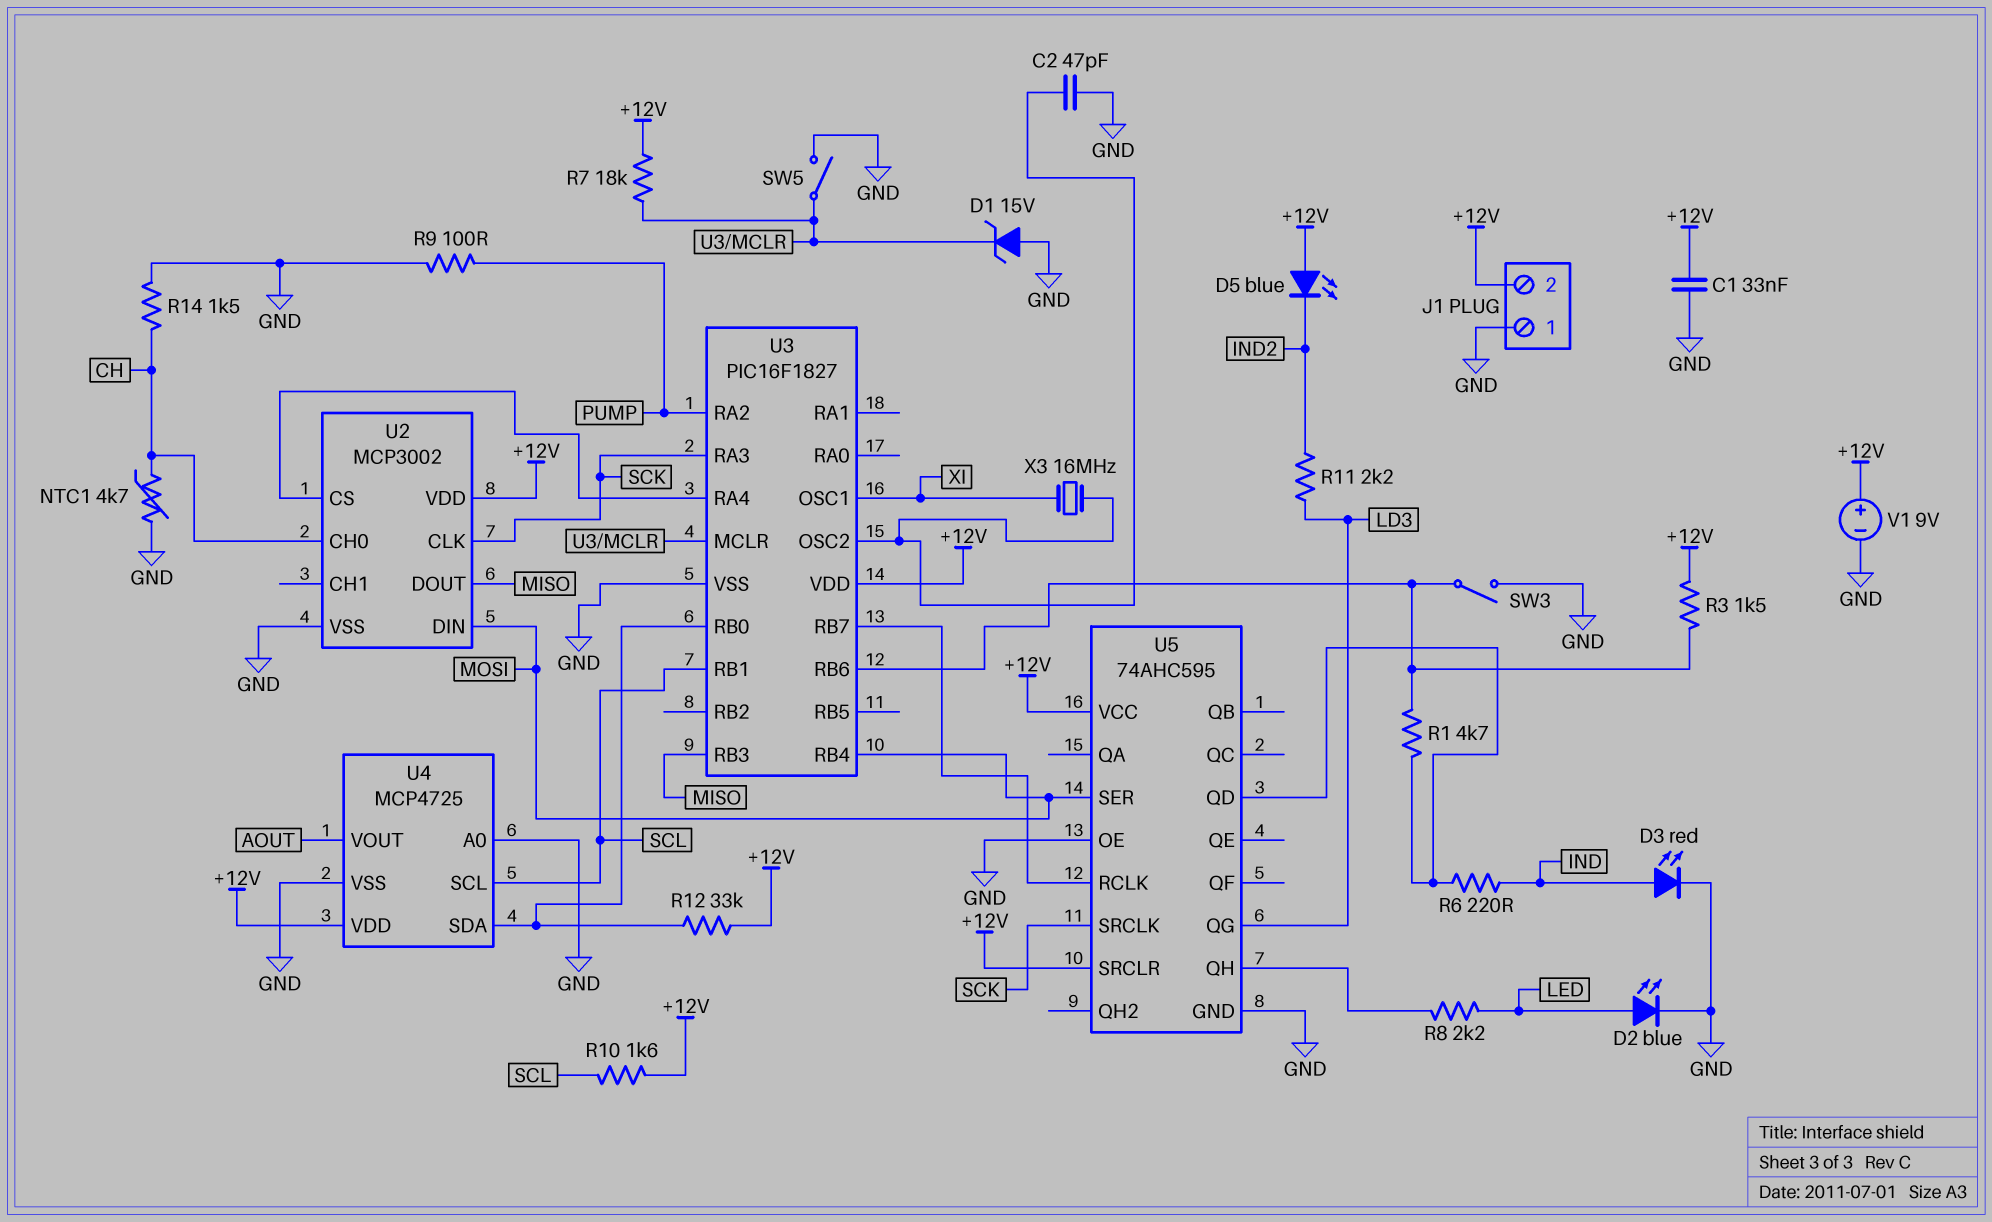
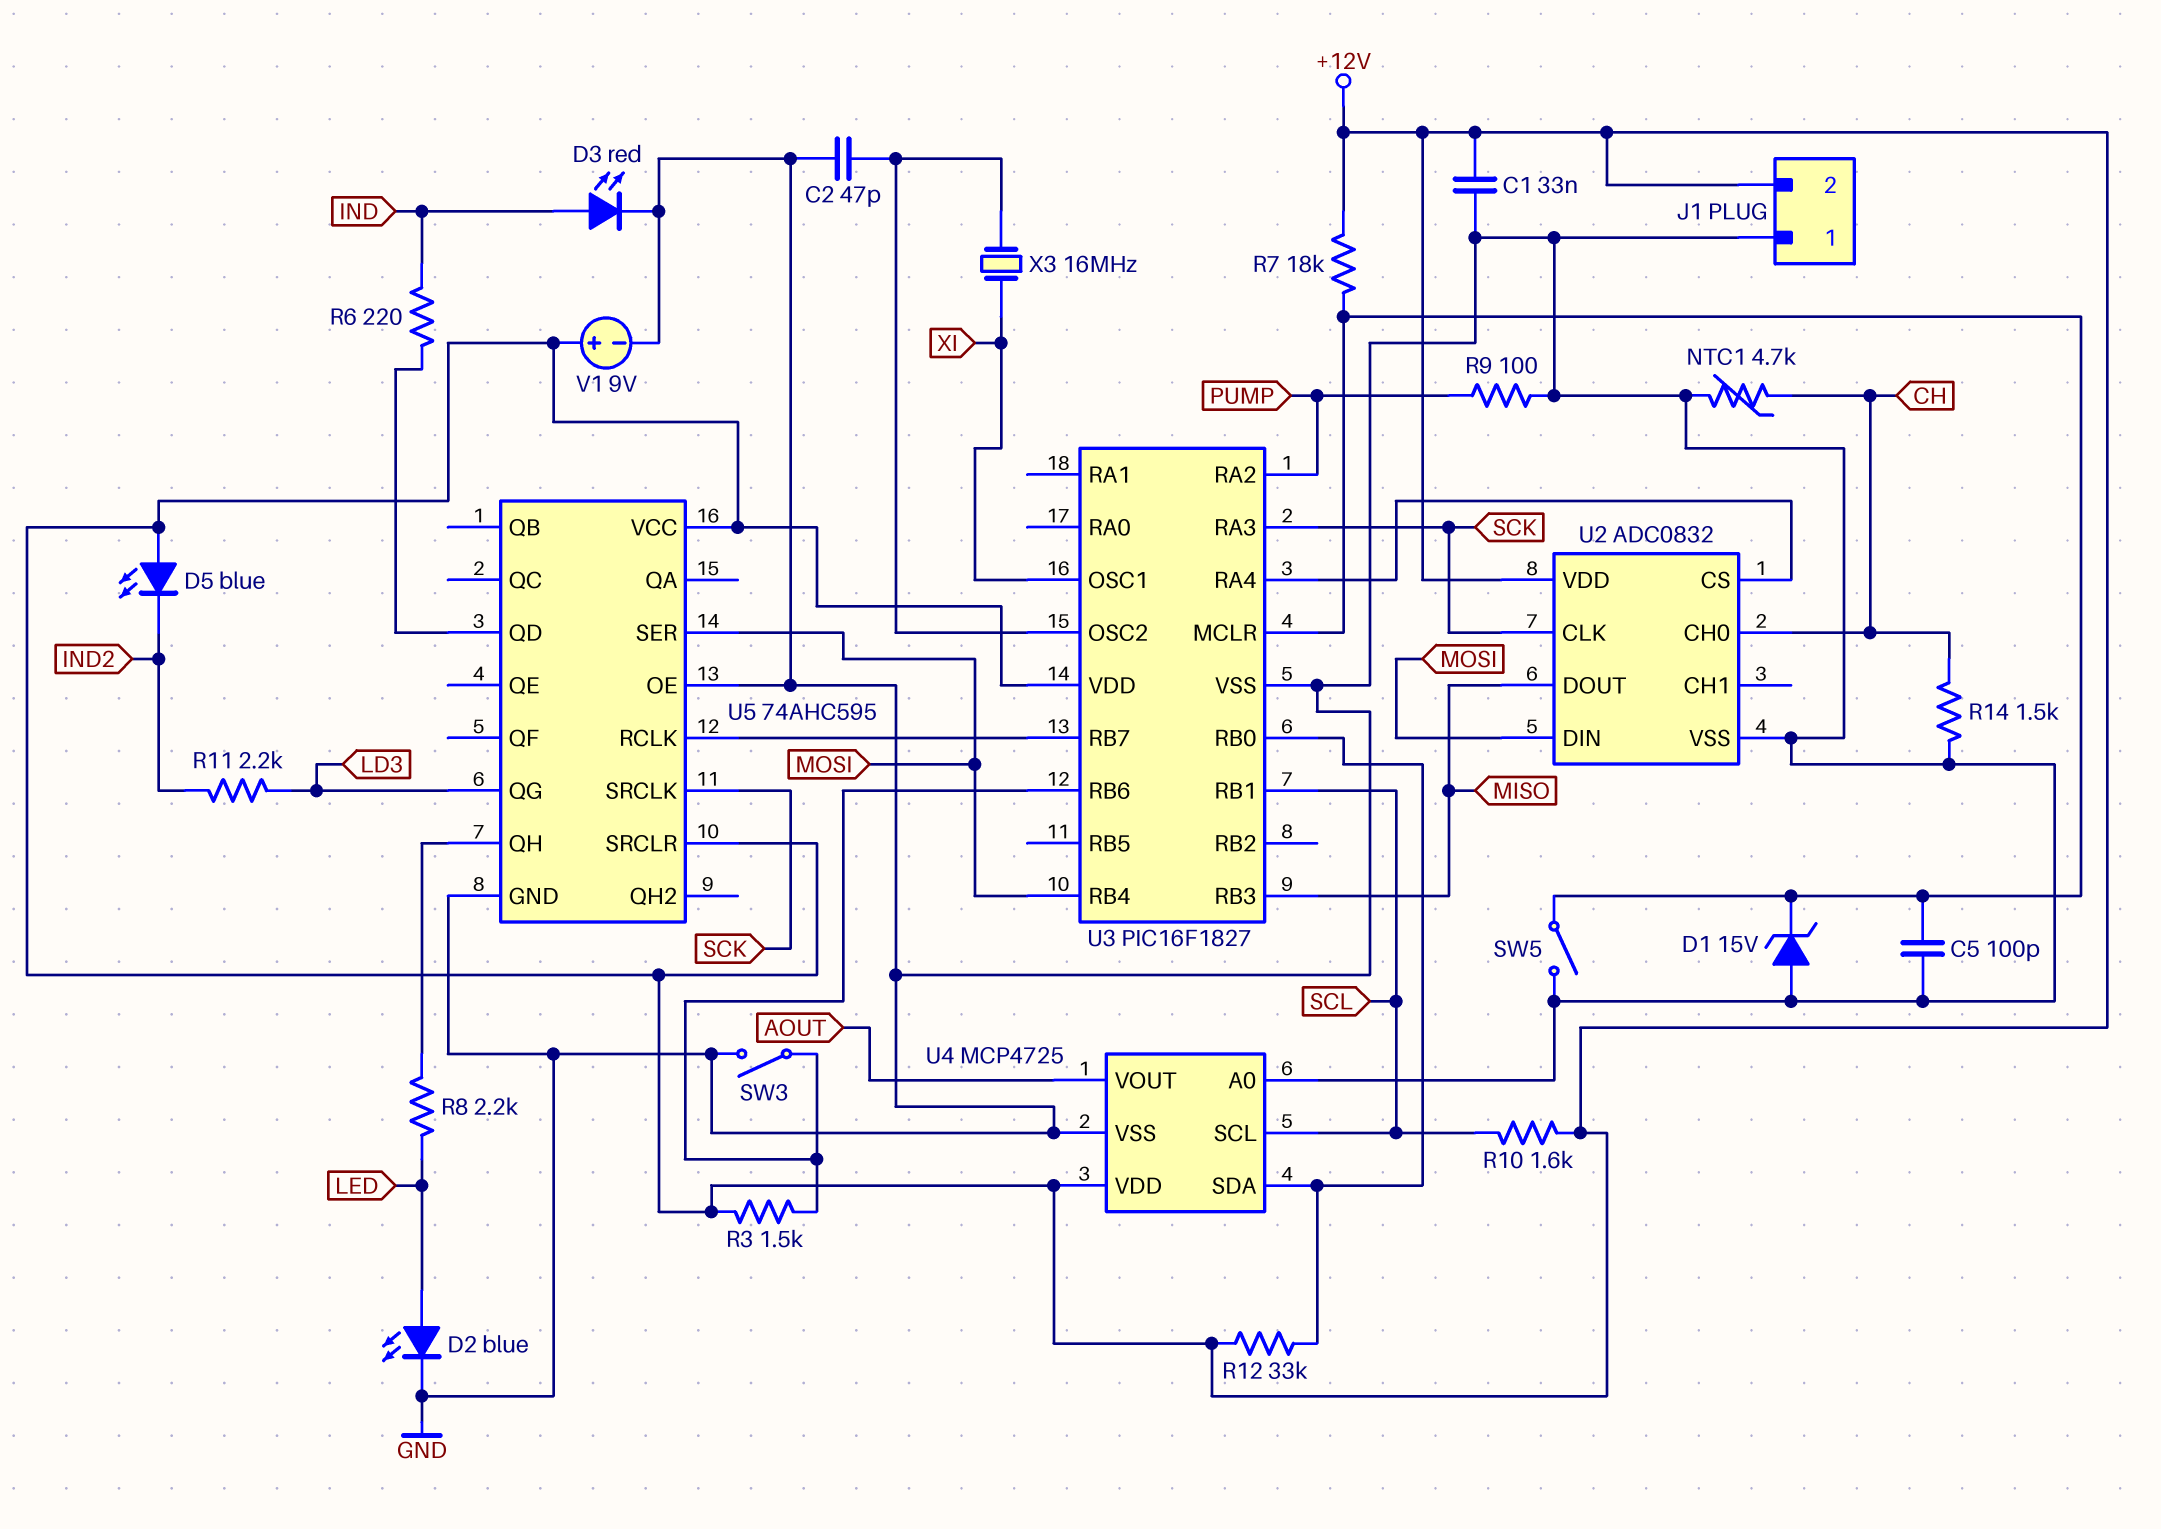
C5: none -> 100pF (GND, U3/MCLR)
R1: 4.7k (U3/RB6, U5/QD) -> none
U2: MCP3002 -> ADC0832

